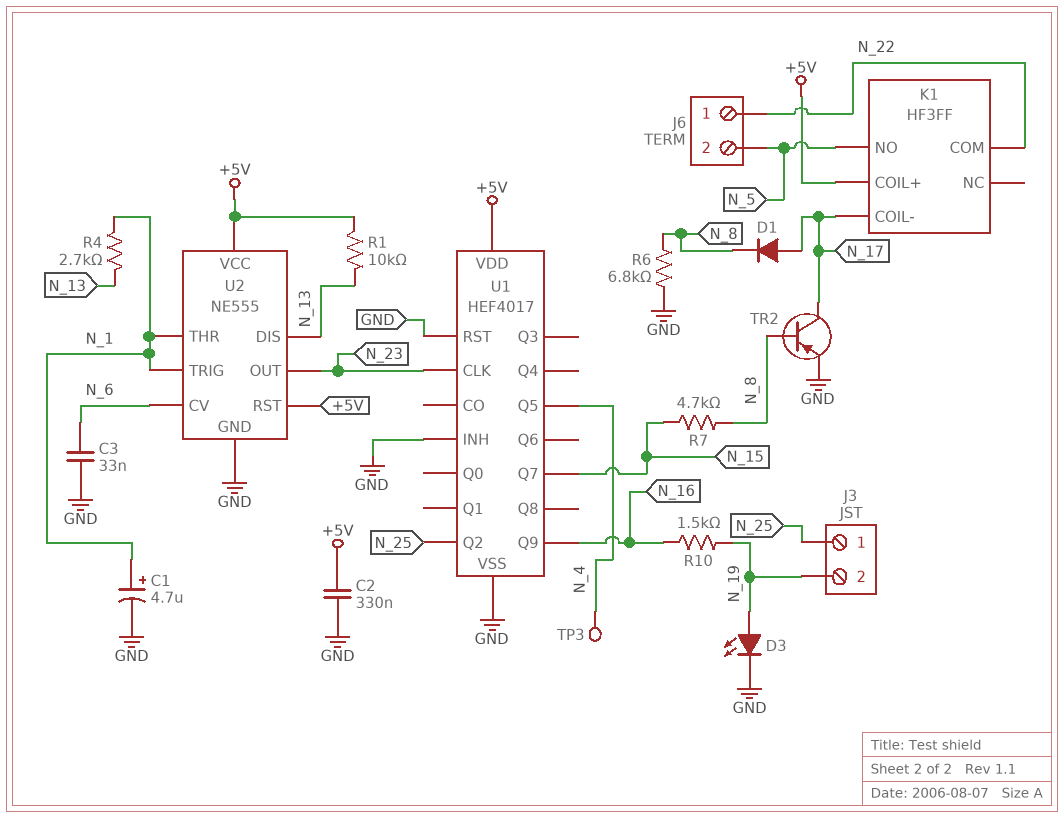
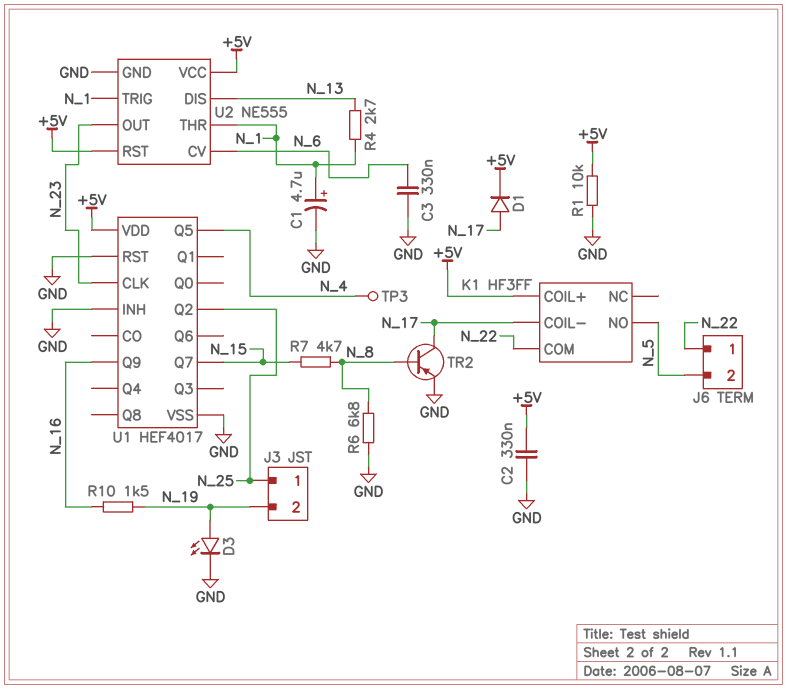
C3: 33nF (GND, N_6) -> 330nF (GND, N_6)
D1: diode (A N_17, K N_8) -> diode (A N_17, K +5V)
R1: 10k (+5V, N_13) -> 10k (+5V, GND)

